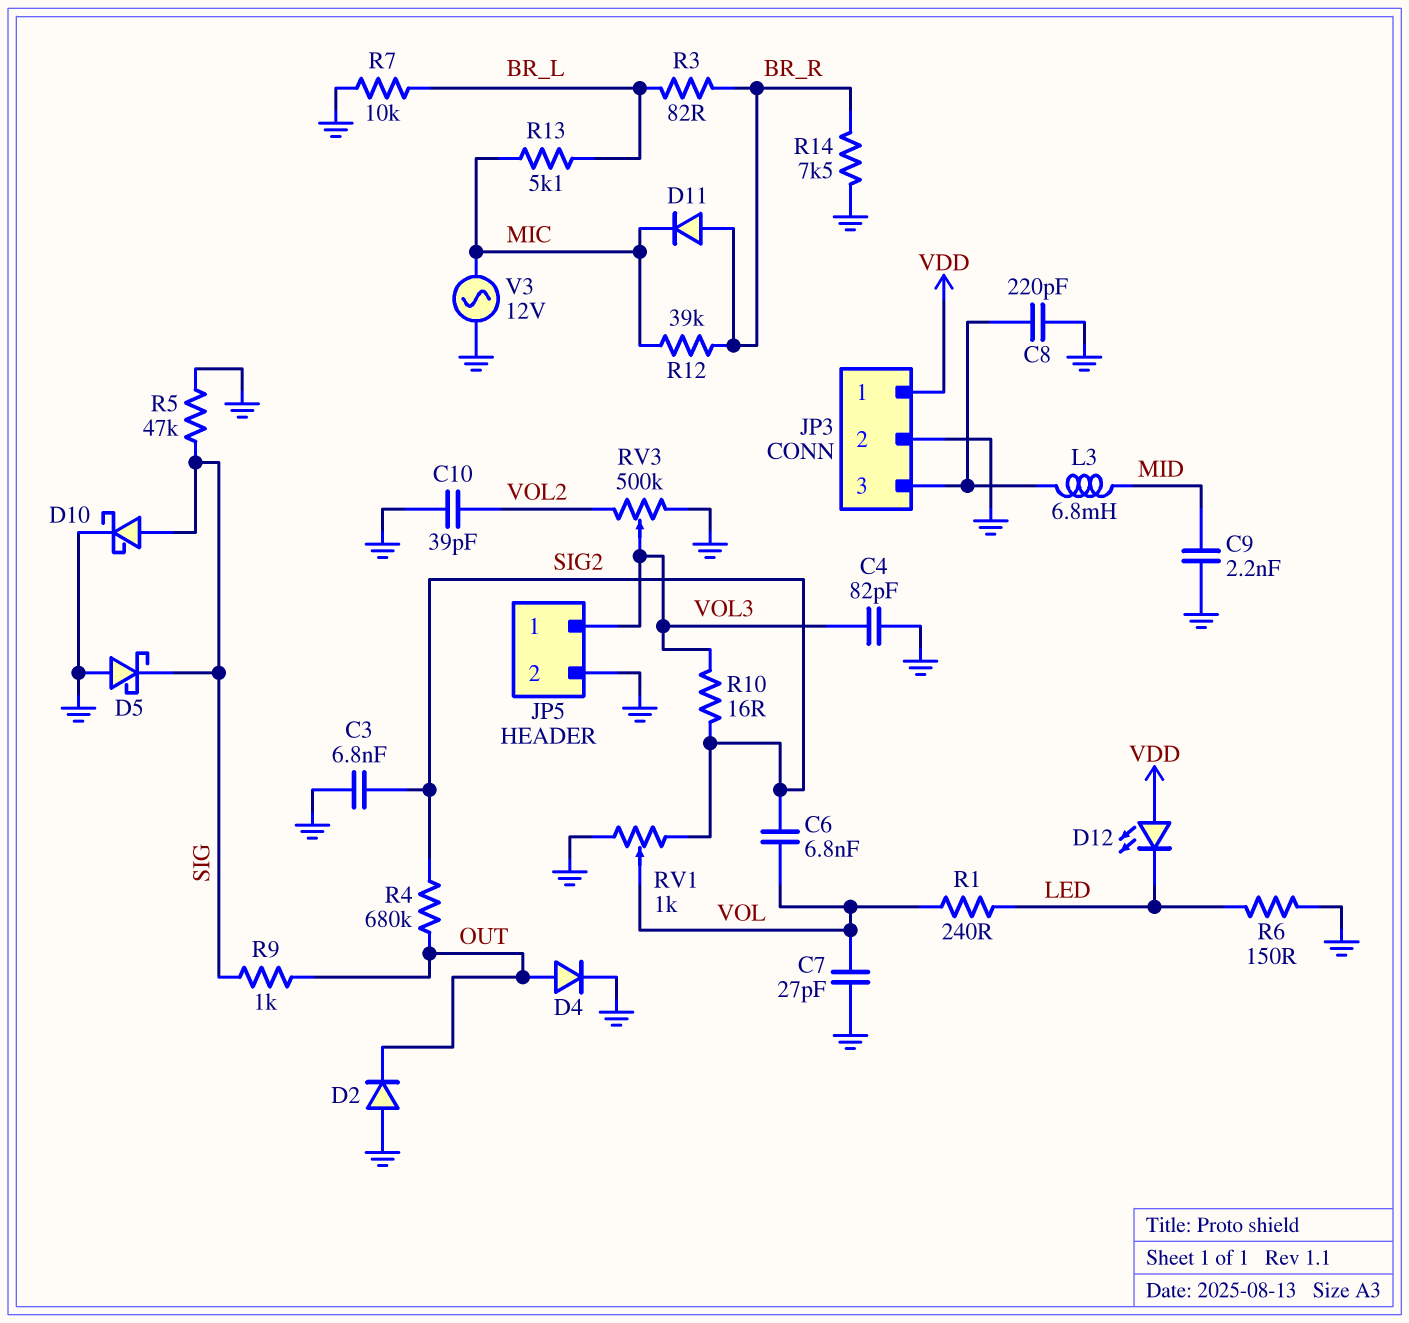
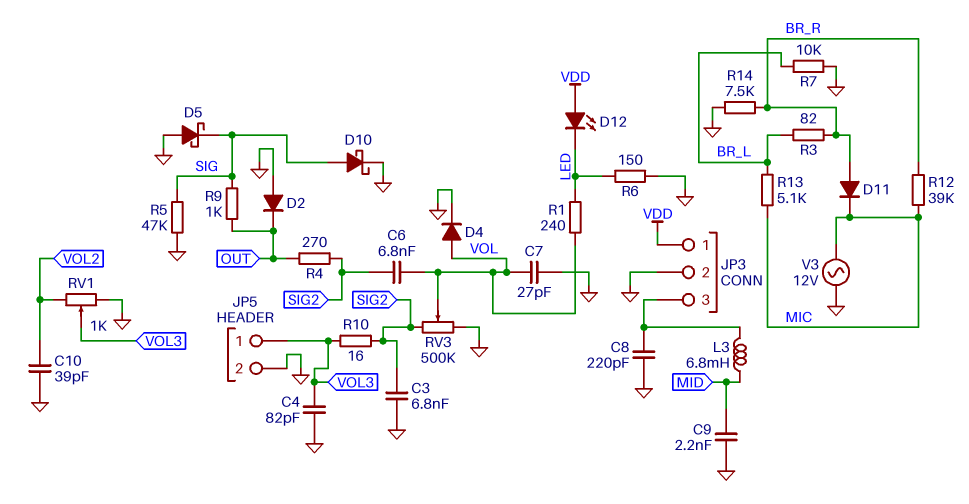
D4: diode (A OUT, K GND) -> diode (A VOL, K GND)
R4: 680k (OUT, SIG2) -> 270 (OUT, SIG2)
RV1: 1k (GND, SIG2, wiper VOL) -> 1k (GND, VOL2, wiper VOL3)
RV3: 500k (GND, VOL2, wiper VOL3) -> 500k (GND, SIG2, wiper VOL)

